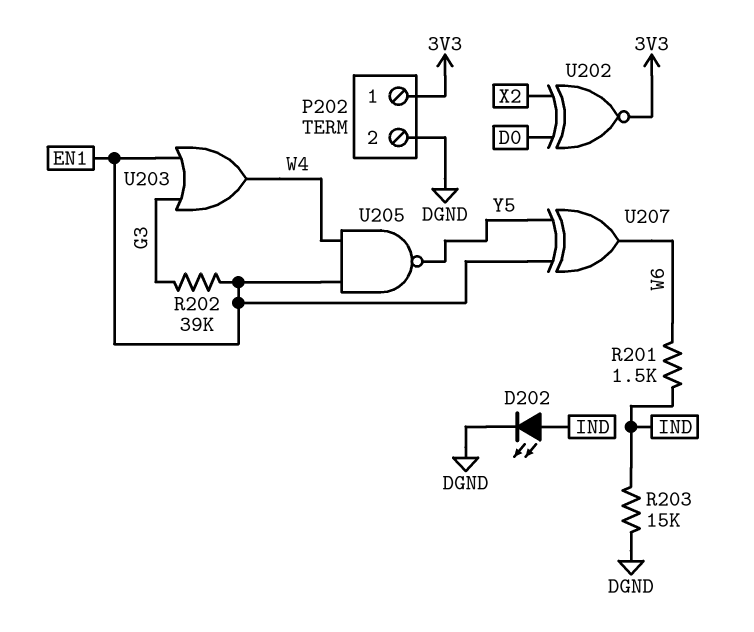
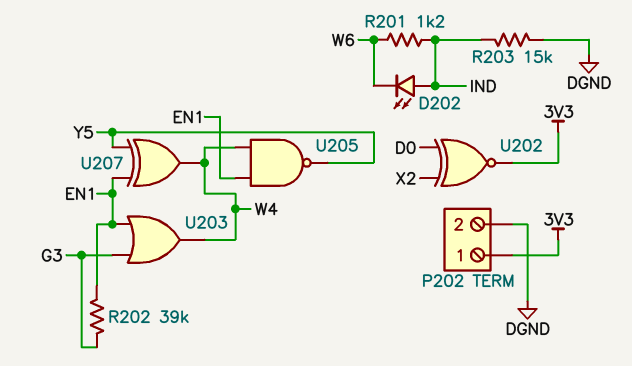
D202: LED (A IND, K DGND) -> LED (A IND, K W6)
R201: 1.5k (IND, W6) -> 1.2k (IND, W6)
U207: XOR (in EN1, in Y5, out W6) -> XOR (in EN1, in Y5, out W4)

